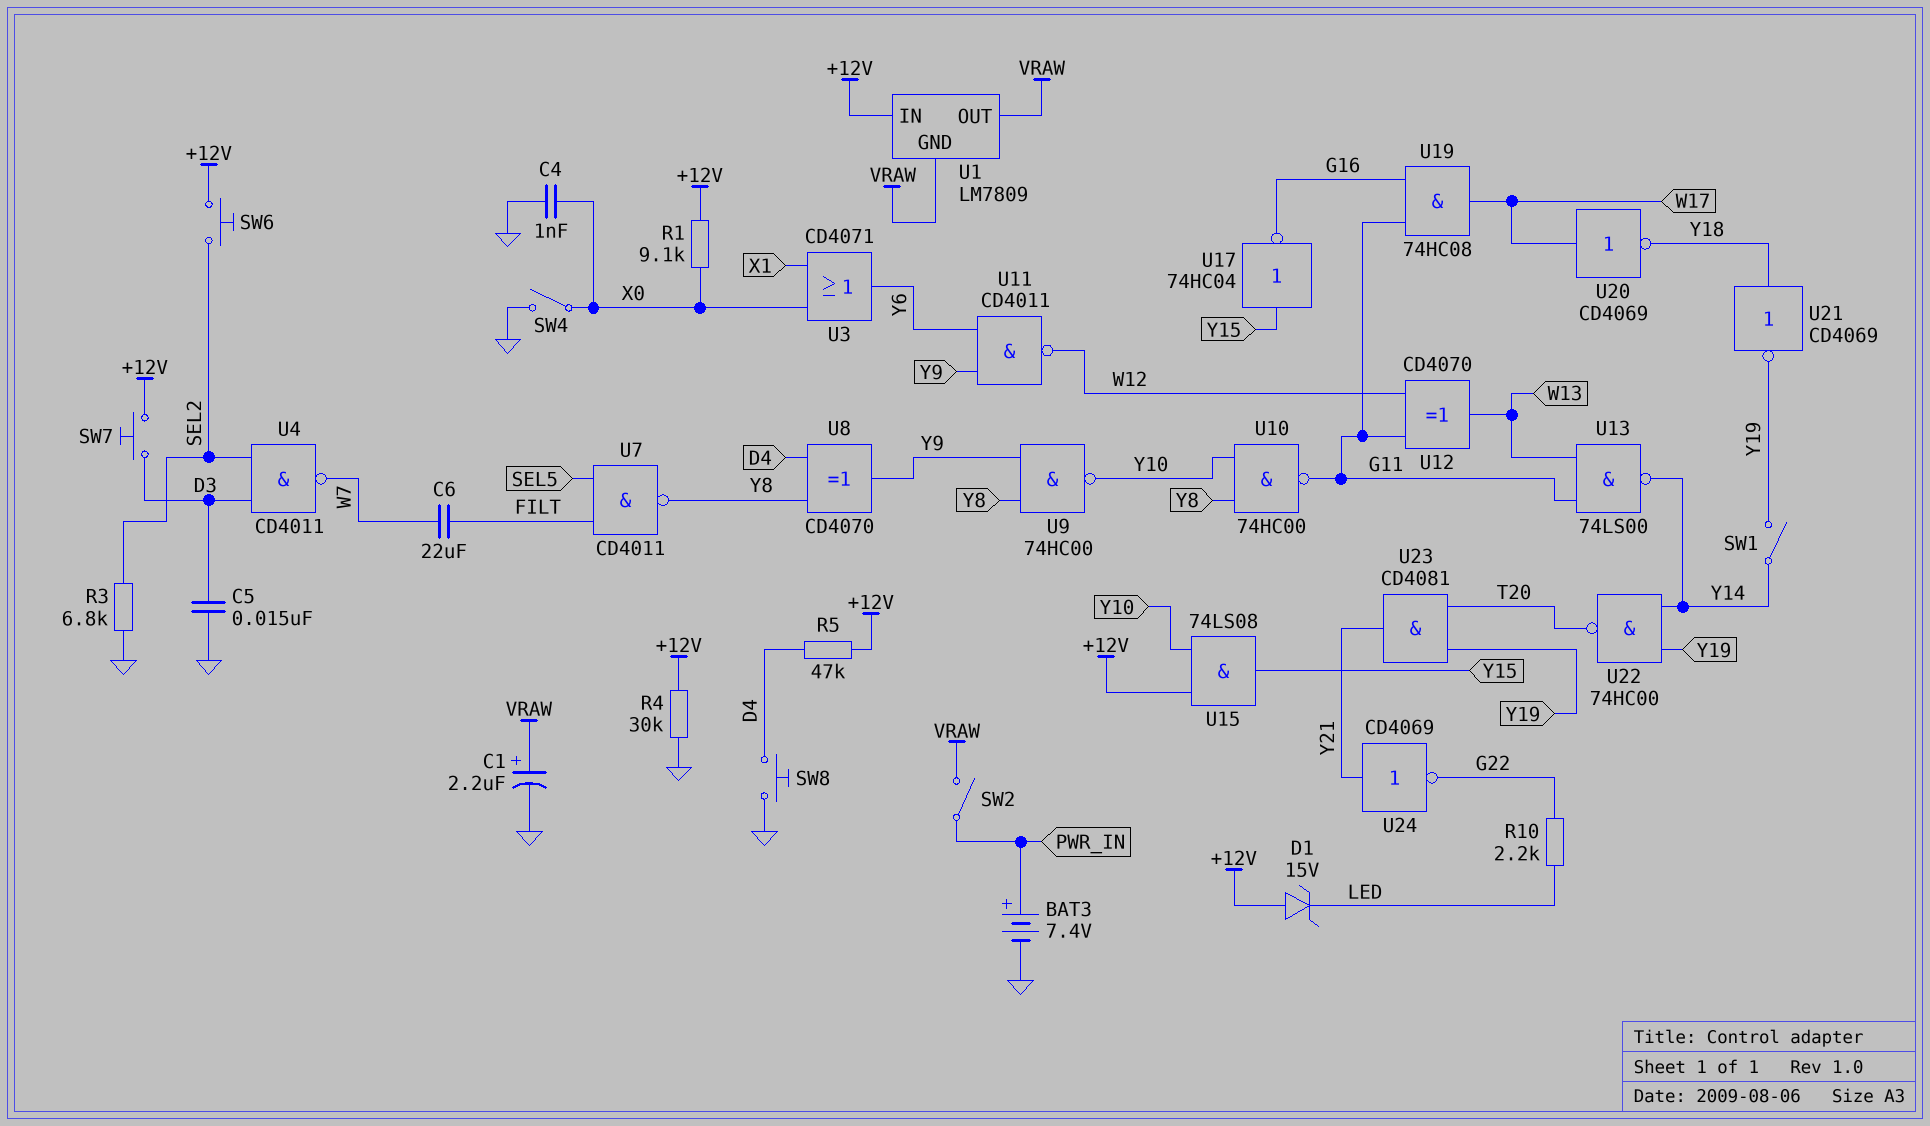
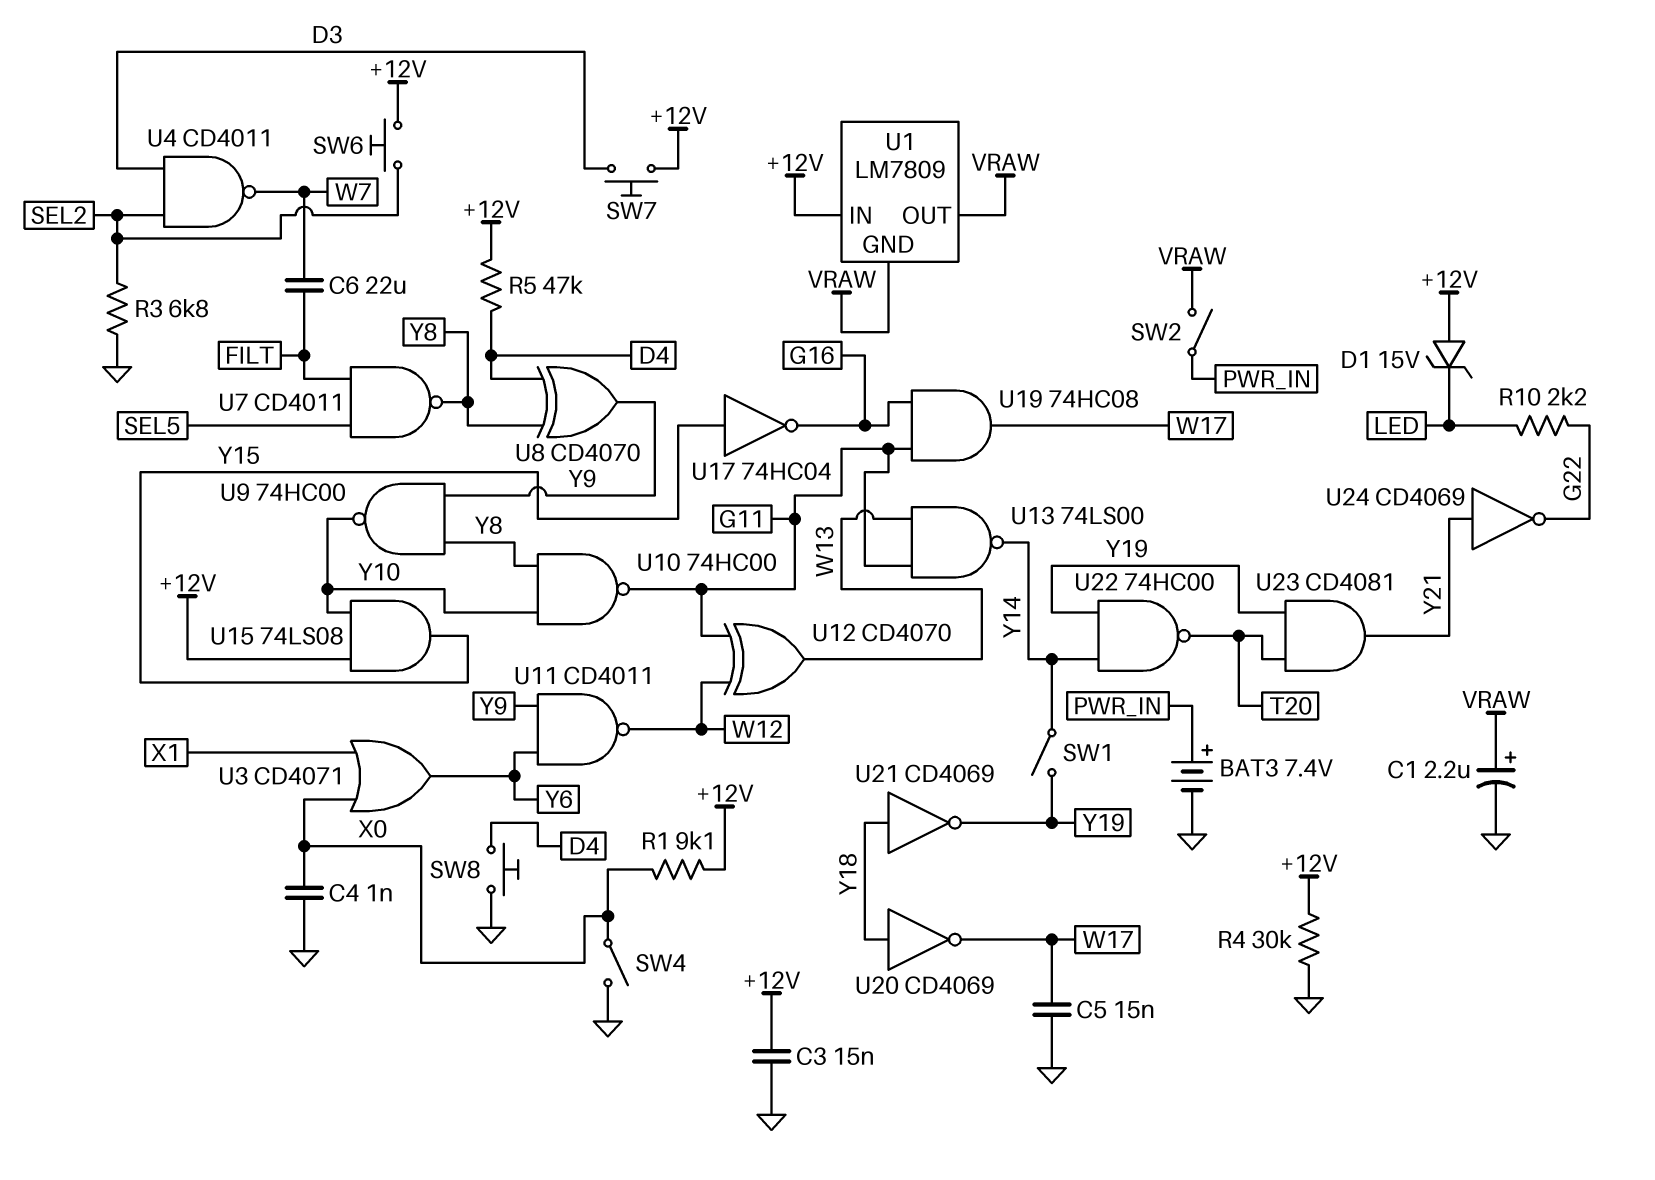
C3: none -> 15nF (+12V, GND)
C5: 15nF (D3, GND) -> 15nF (GND, W17)
U20: NOT CD4069 (in W17, out Y18) -> NOT CD4069 (in Y18, out W17)

